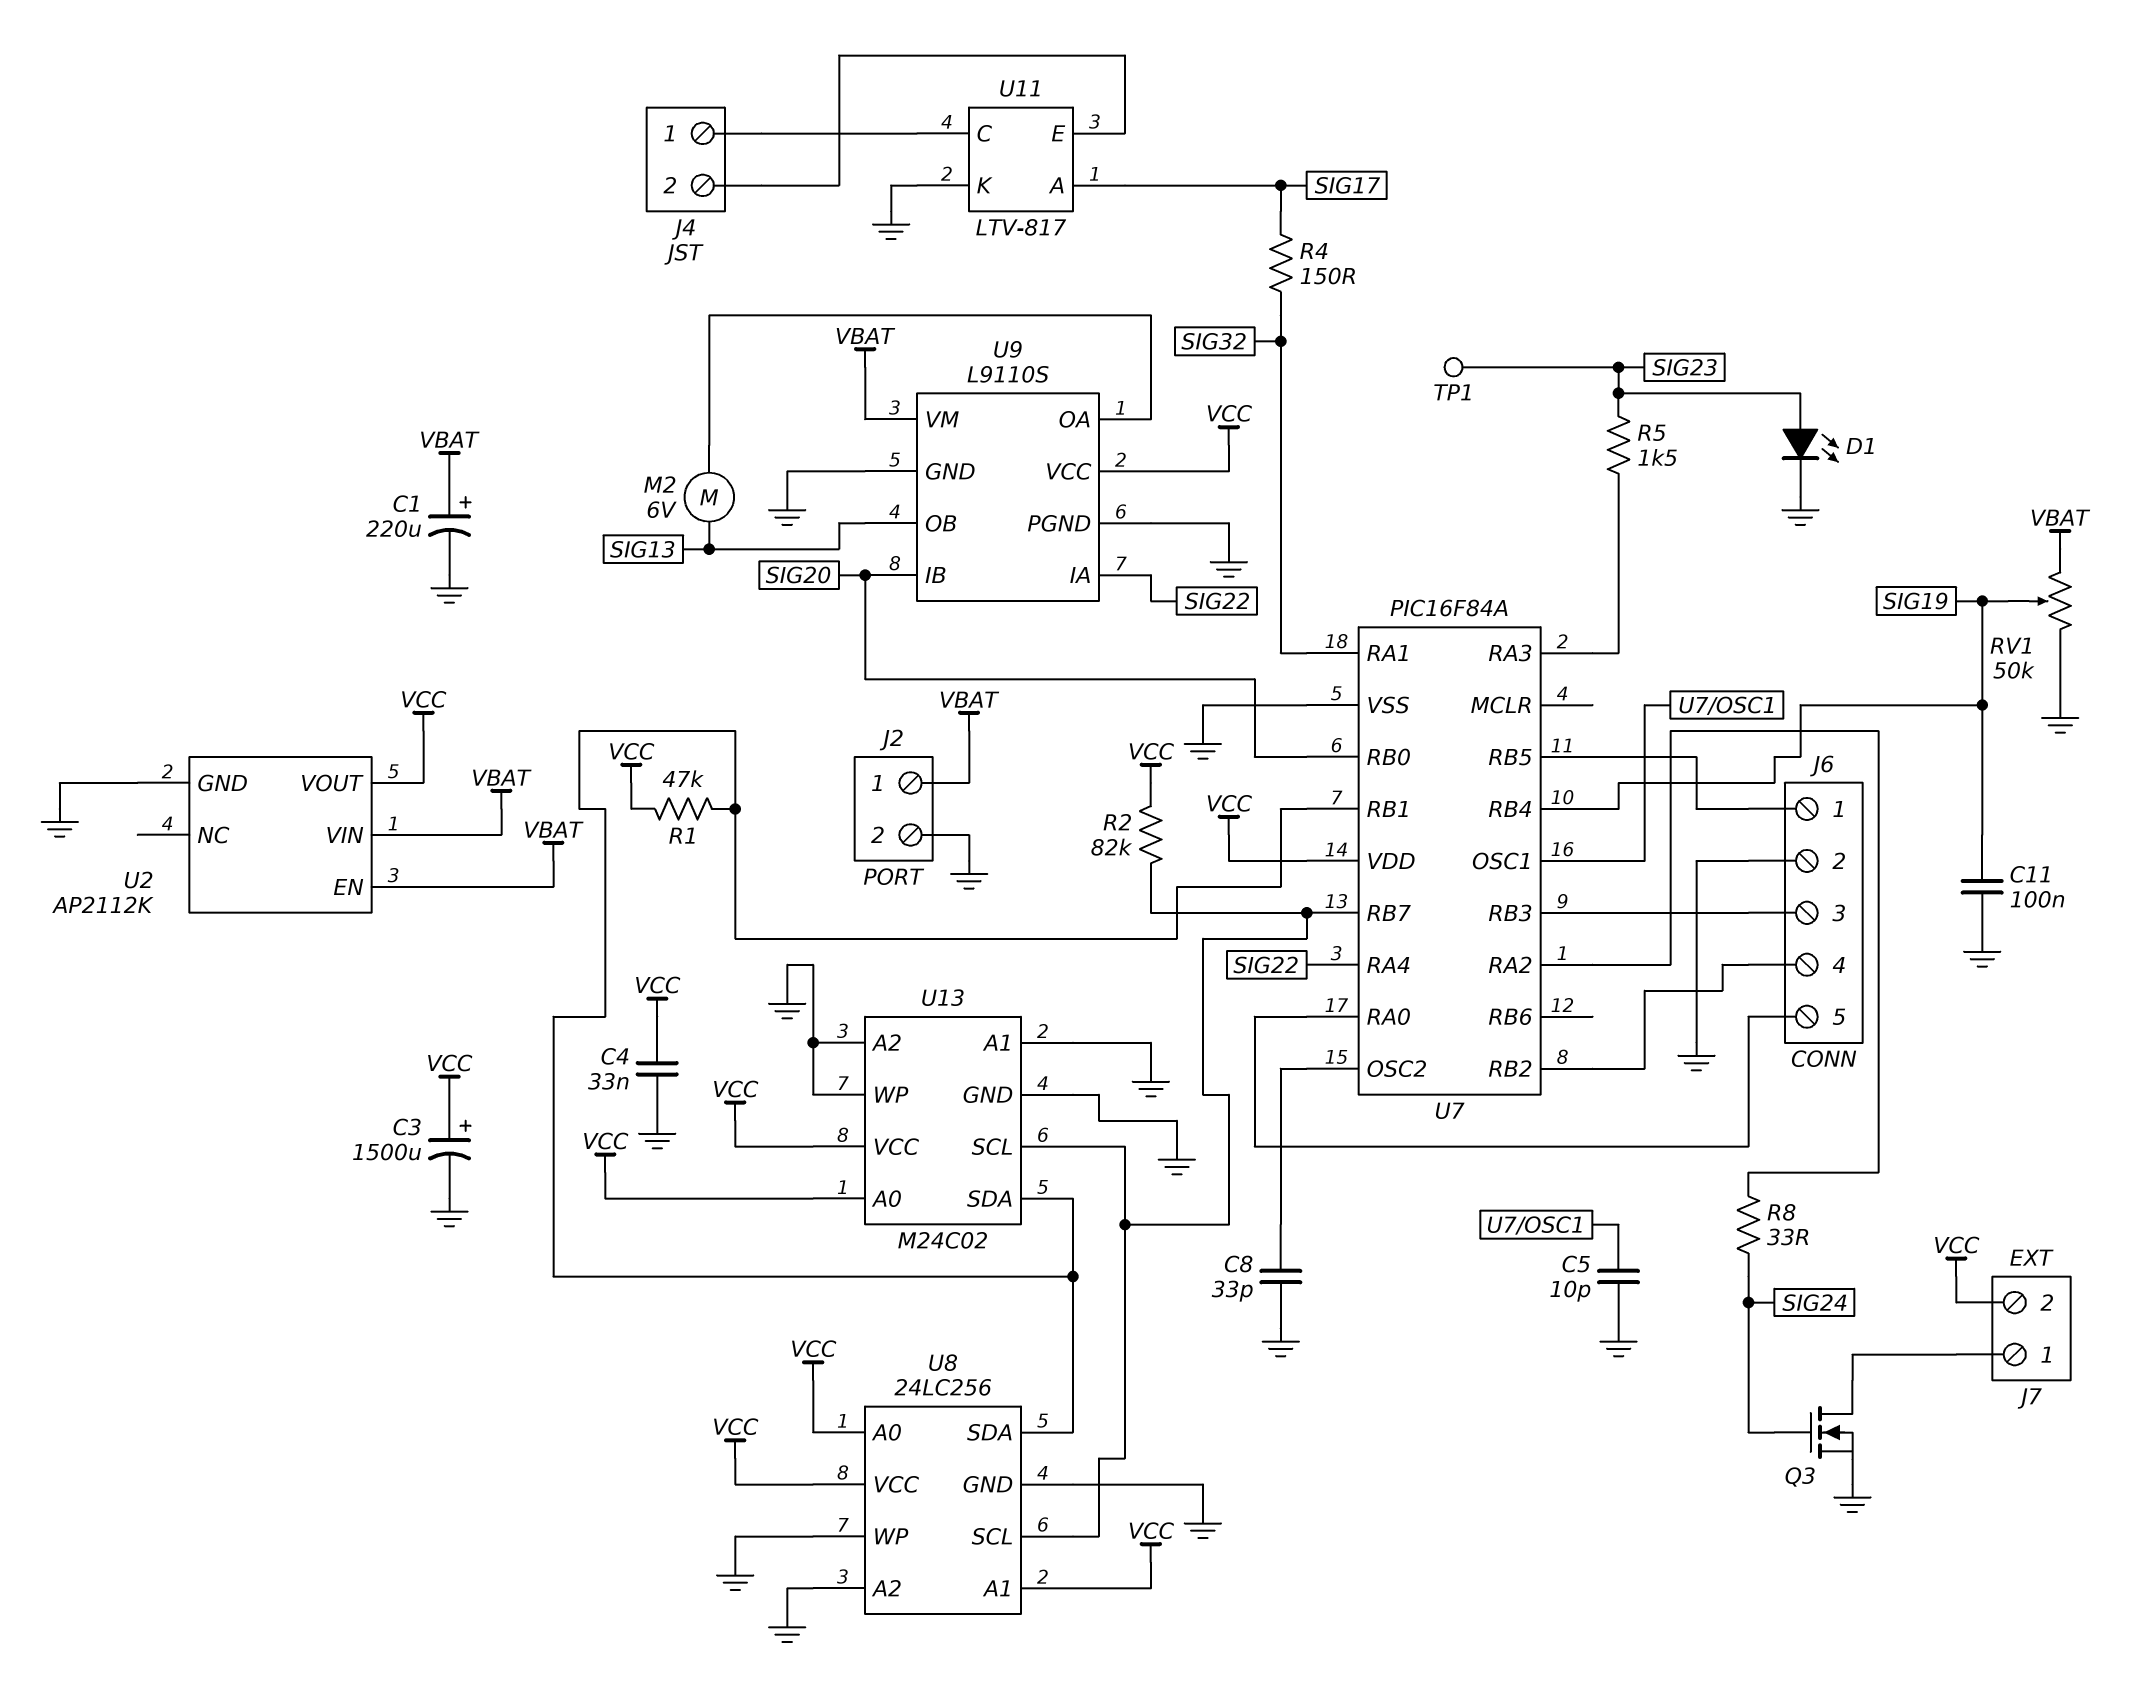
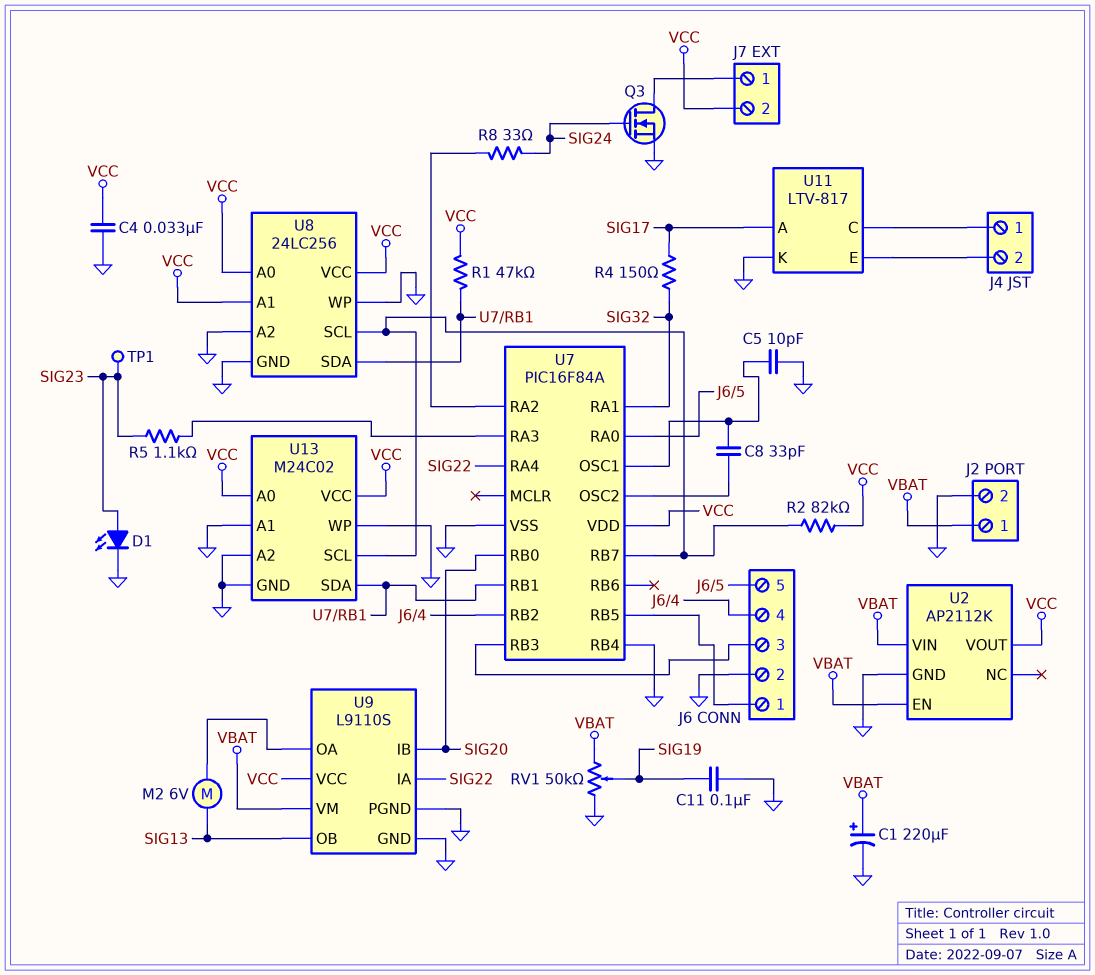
C3: 1500uF (plus VCC, minus GND) -> none
C8: 33pF (GND, U7/OSC2) -> 33pF (U7/OSC1, U7/OSC2)
R5: 1.5k (SIG23, U7/RA3) -> 1.1k (SIG23, U7/RA3)
U7 pin RB4: SIG19 -> GND

